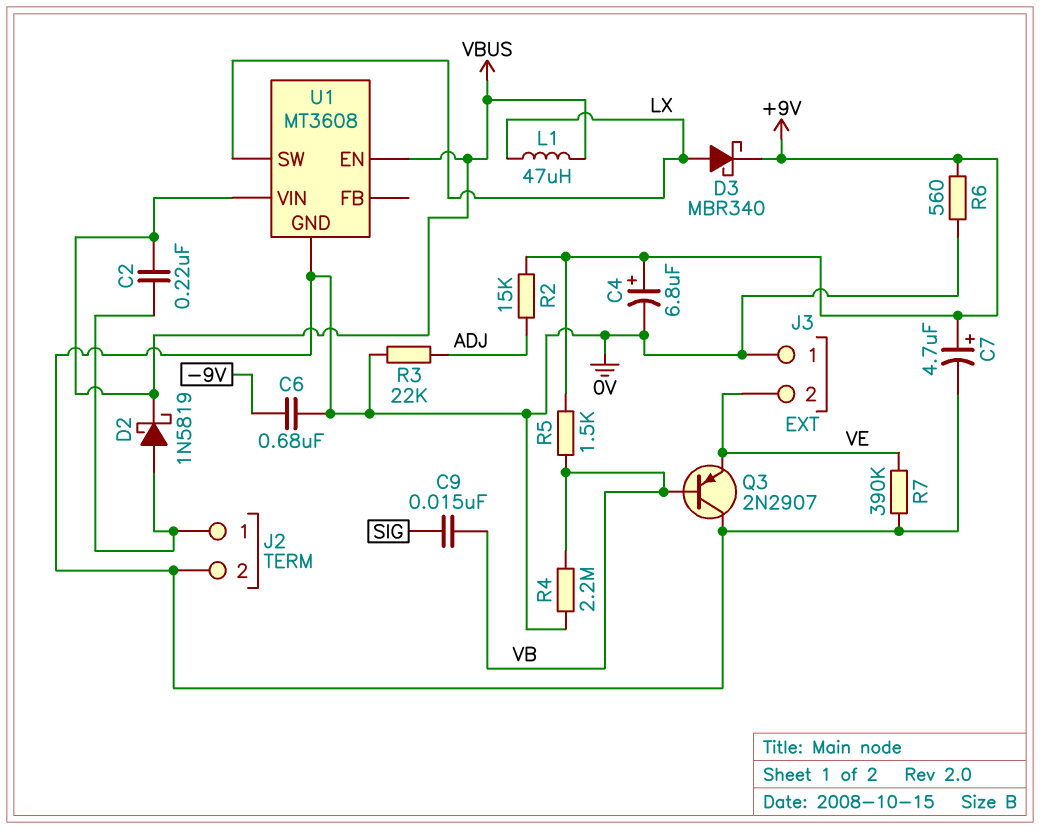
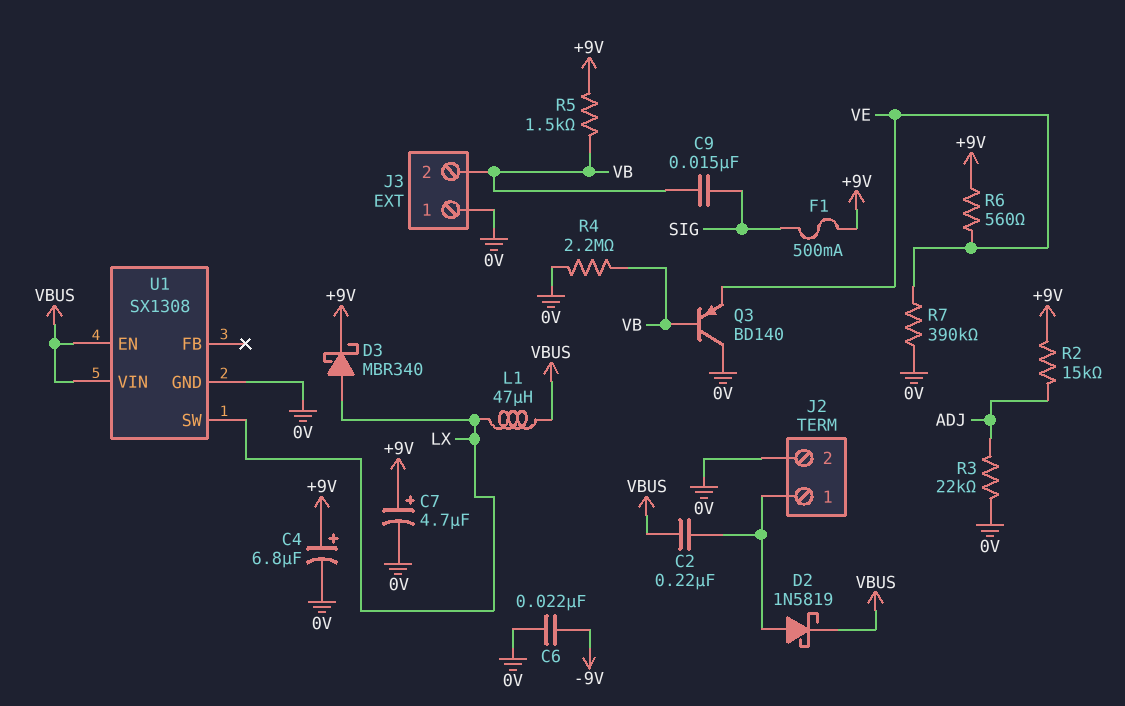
C6: 680nF (-9V, 0V) -> 22nF (-9V, 0V)
F1: none -> 500mA (+9V, SIG)
J3 pin 2: VE -> VB
Q3: PNP 2N2907 (B VB, C 0V, E VE) -> PNP BD140 (B VB, C 0V, E VE)
R6: 560 (+9V, 0V) -> 560 (+9V, VE)
U1: MT3608 -> SX1308

